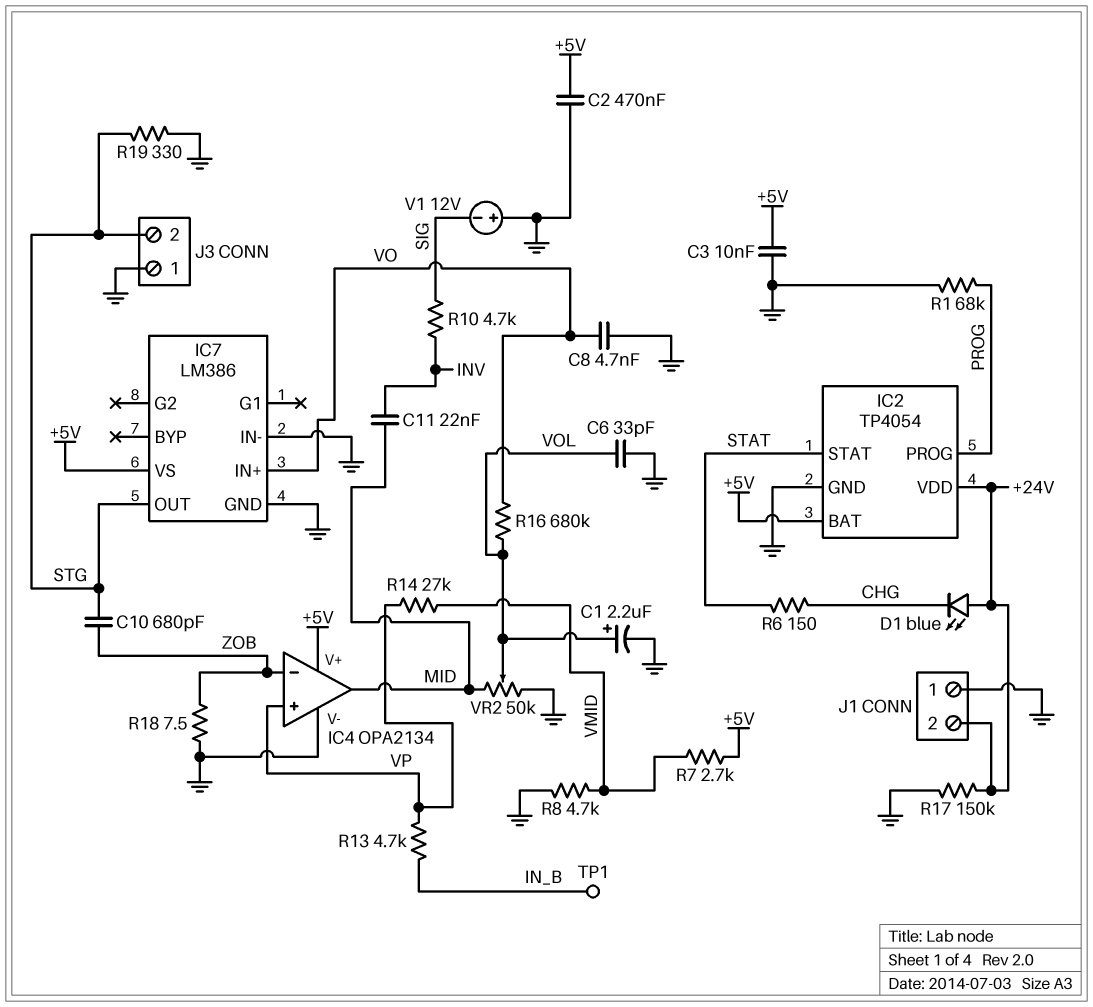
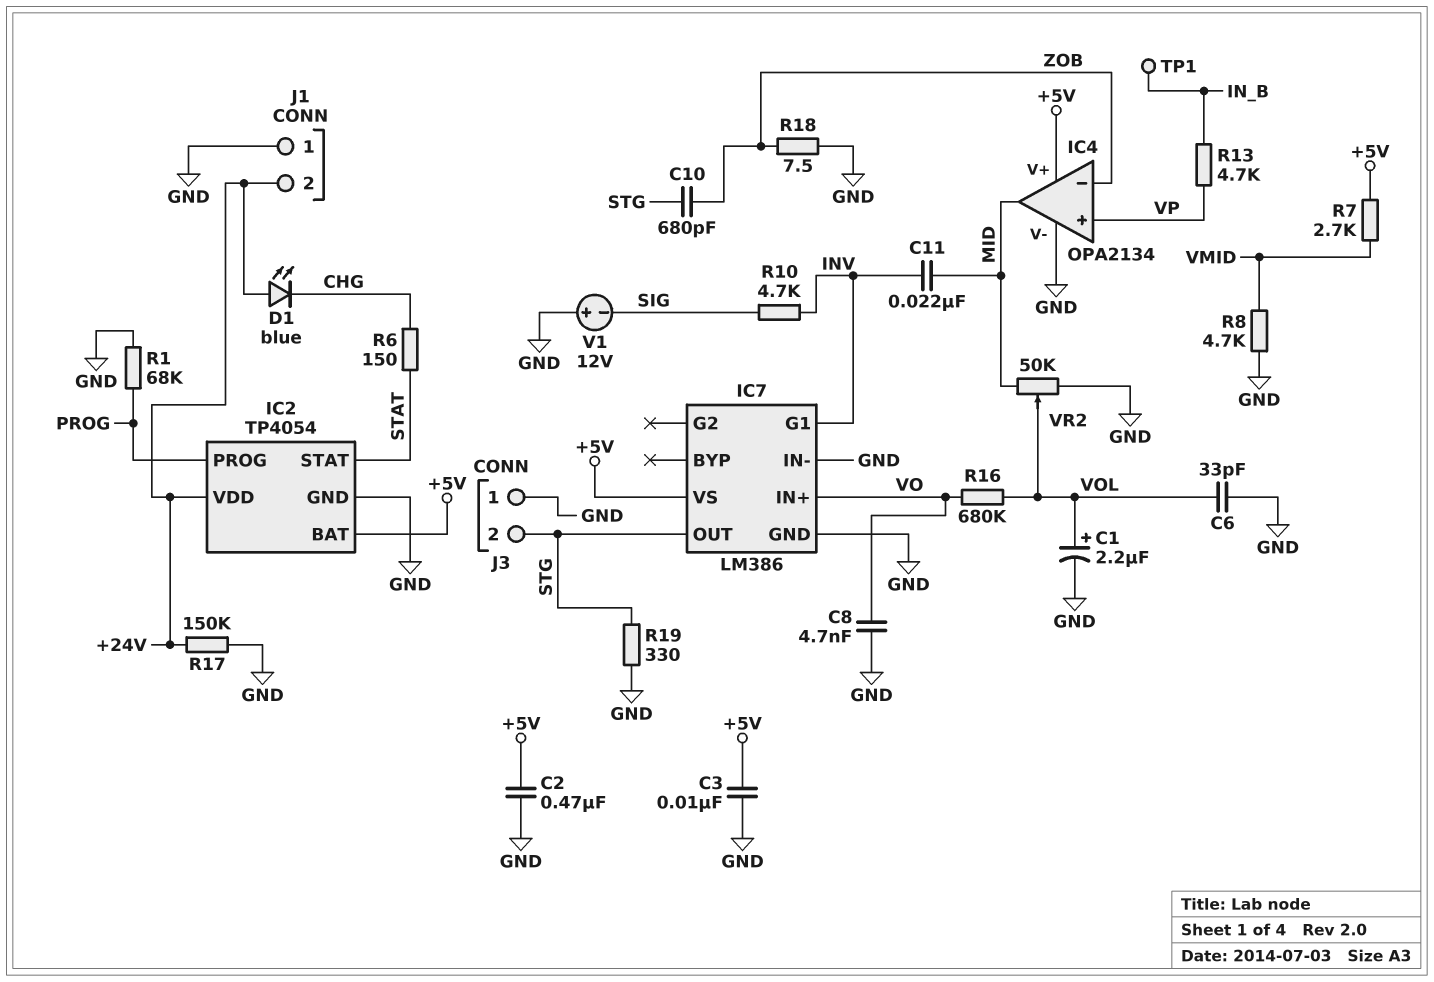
IC7 pin G1: none -> INV
R14: 27k (VMID, VP) -> none

